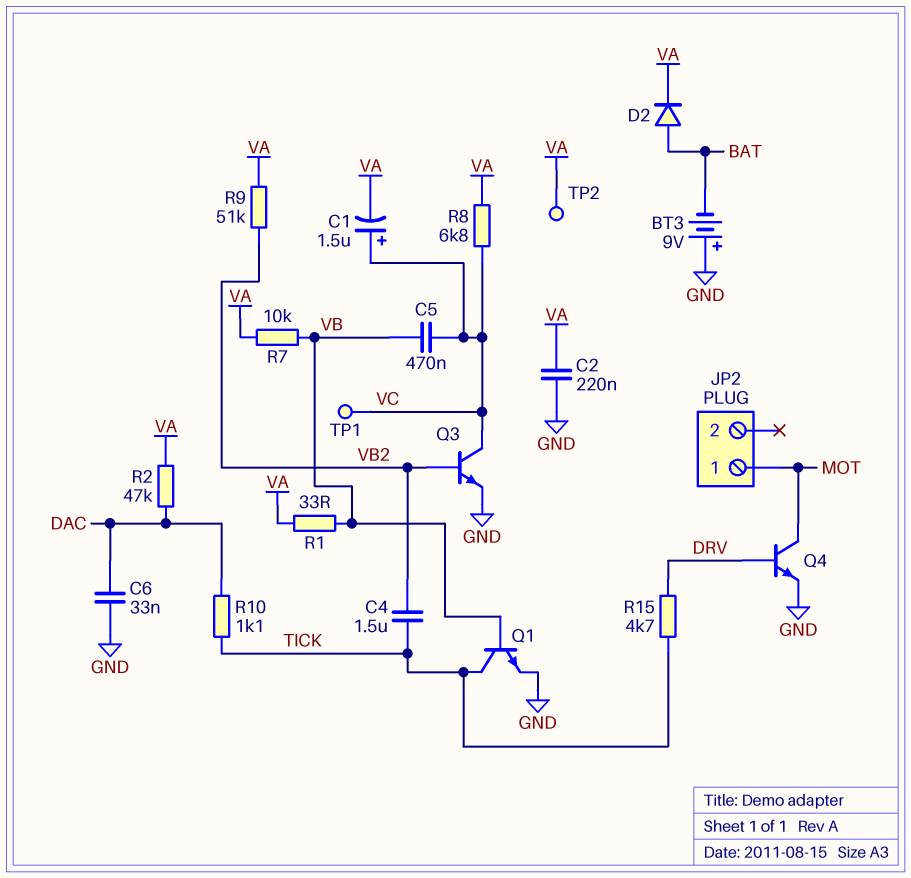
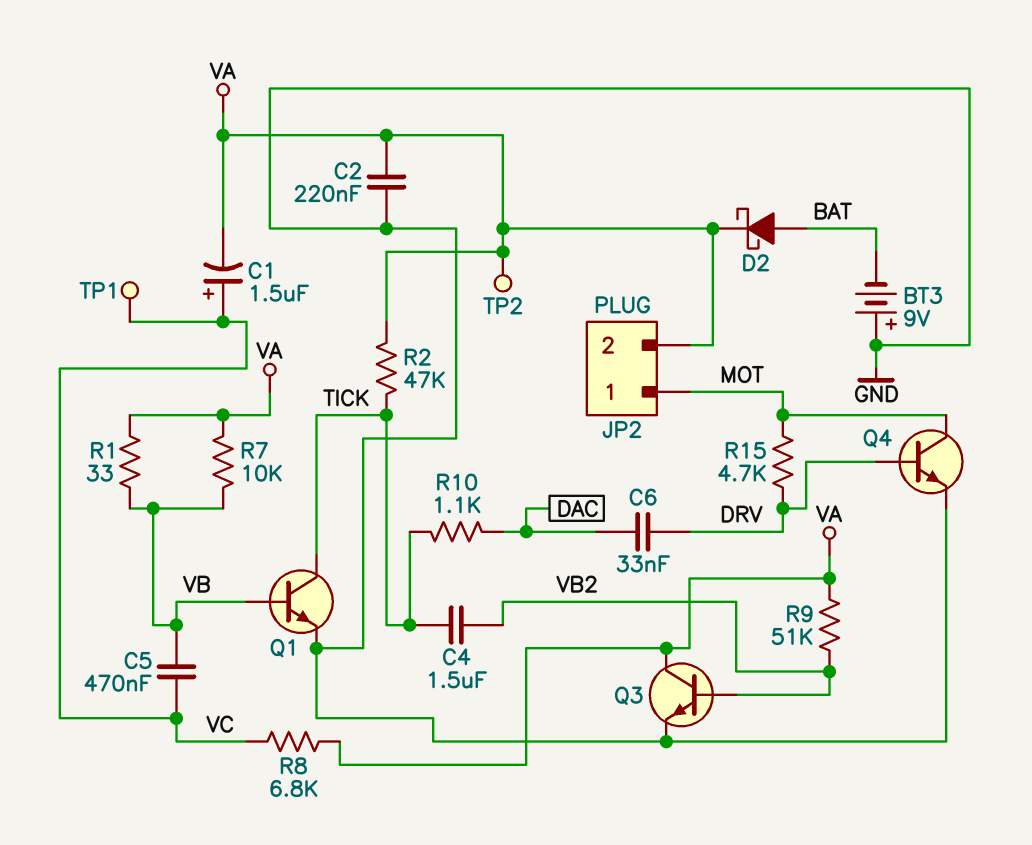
C6: 33nF (DAC, GND) -> 33nF (DAC, DRV)
D2: diode (A BAT, K VA) -> schottky (A BAT, K VA)
JP2 pin 2: none -> VA
Q3: NPN (B VB2, C VC, E GND) -> NPN (B VB2, C VA, E GND)
R2: 47k (DAC, VA) -> 47k (TICK, VA)
R15: 4.7k (DRV, TICK) -> 4.7k (DRV, MOT)

